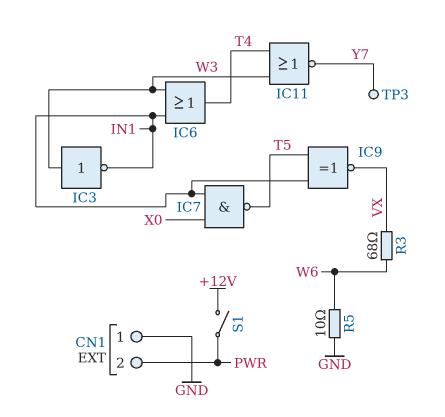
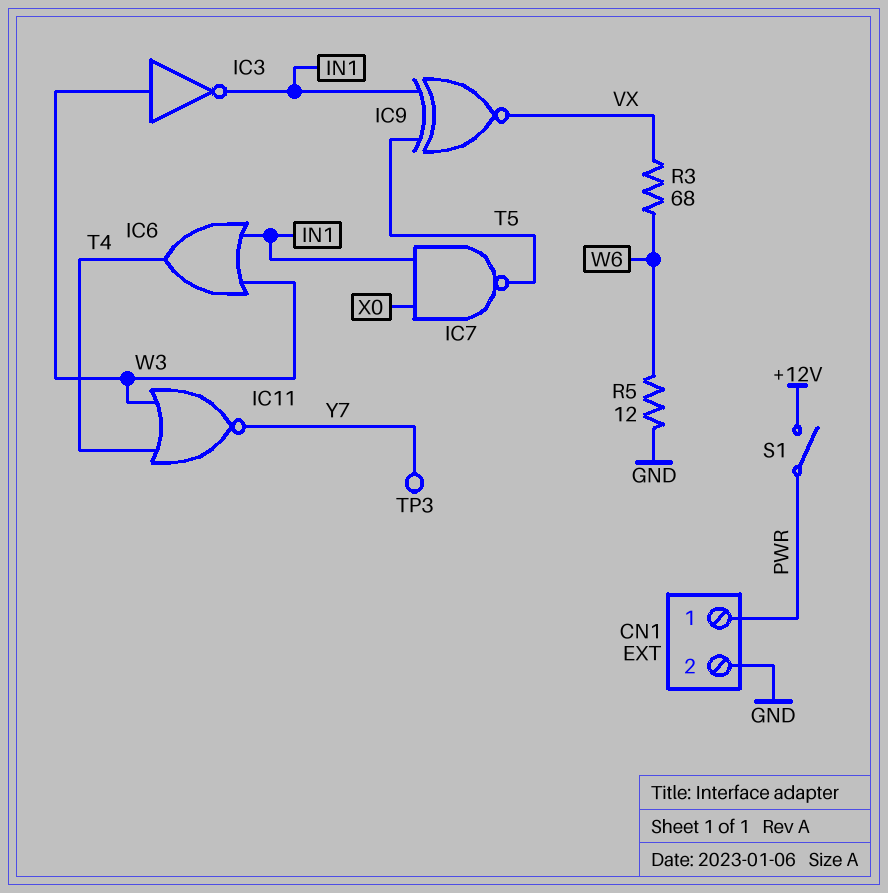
CN1 pin 1: GND -> PWR
CN1 pin 2: PWR -> GND
R5: 10 (GND, W6) -> 12 (GND, W6)

